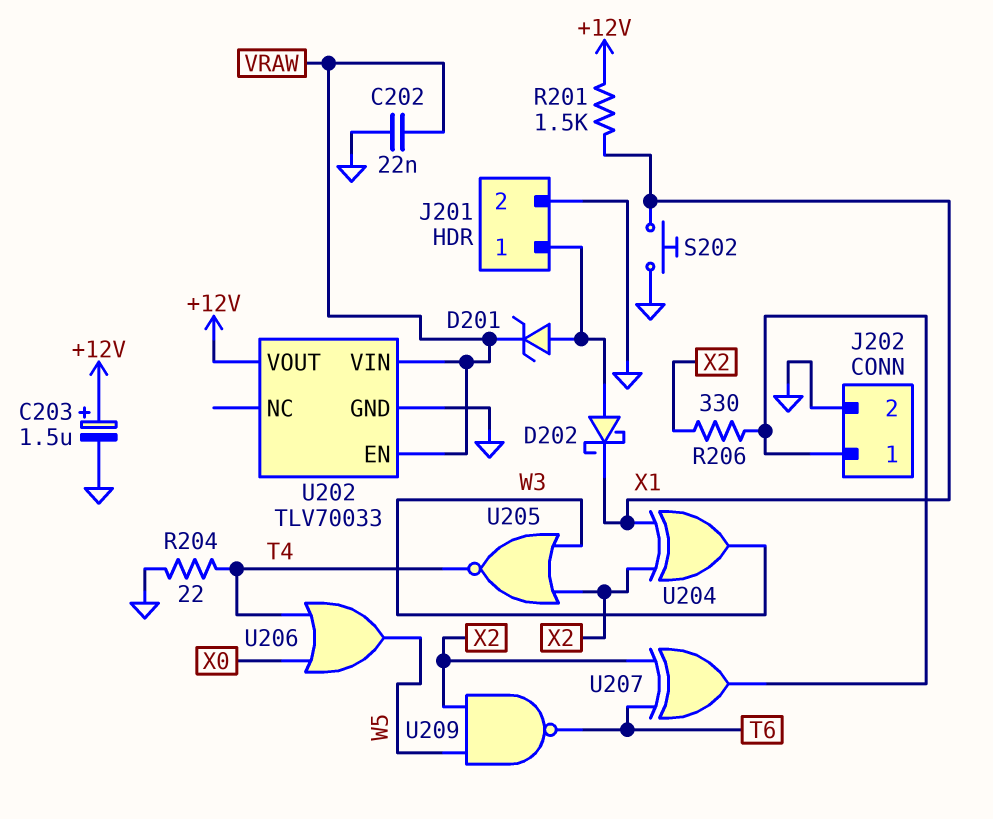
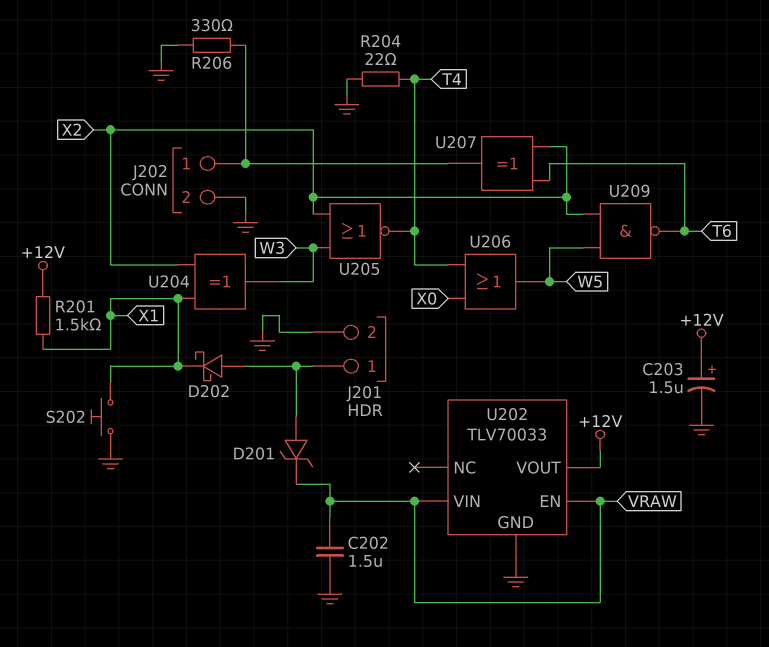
C202: 22nF (GND, VRAW) -> 1.5uF (GND, VRAW)
R206: 330 (J202/1, X2) -> 330 (GND, J202/1)

